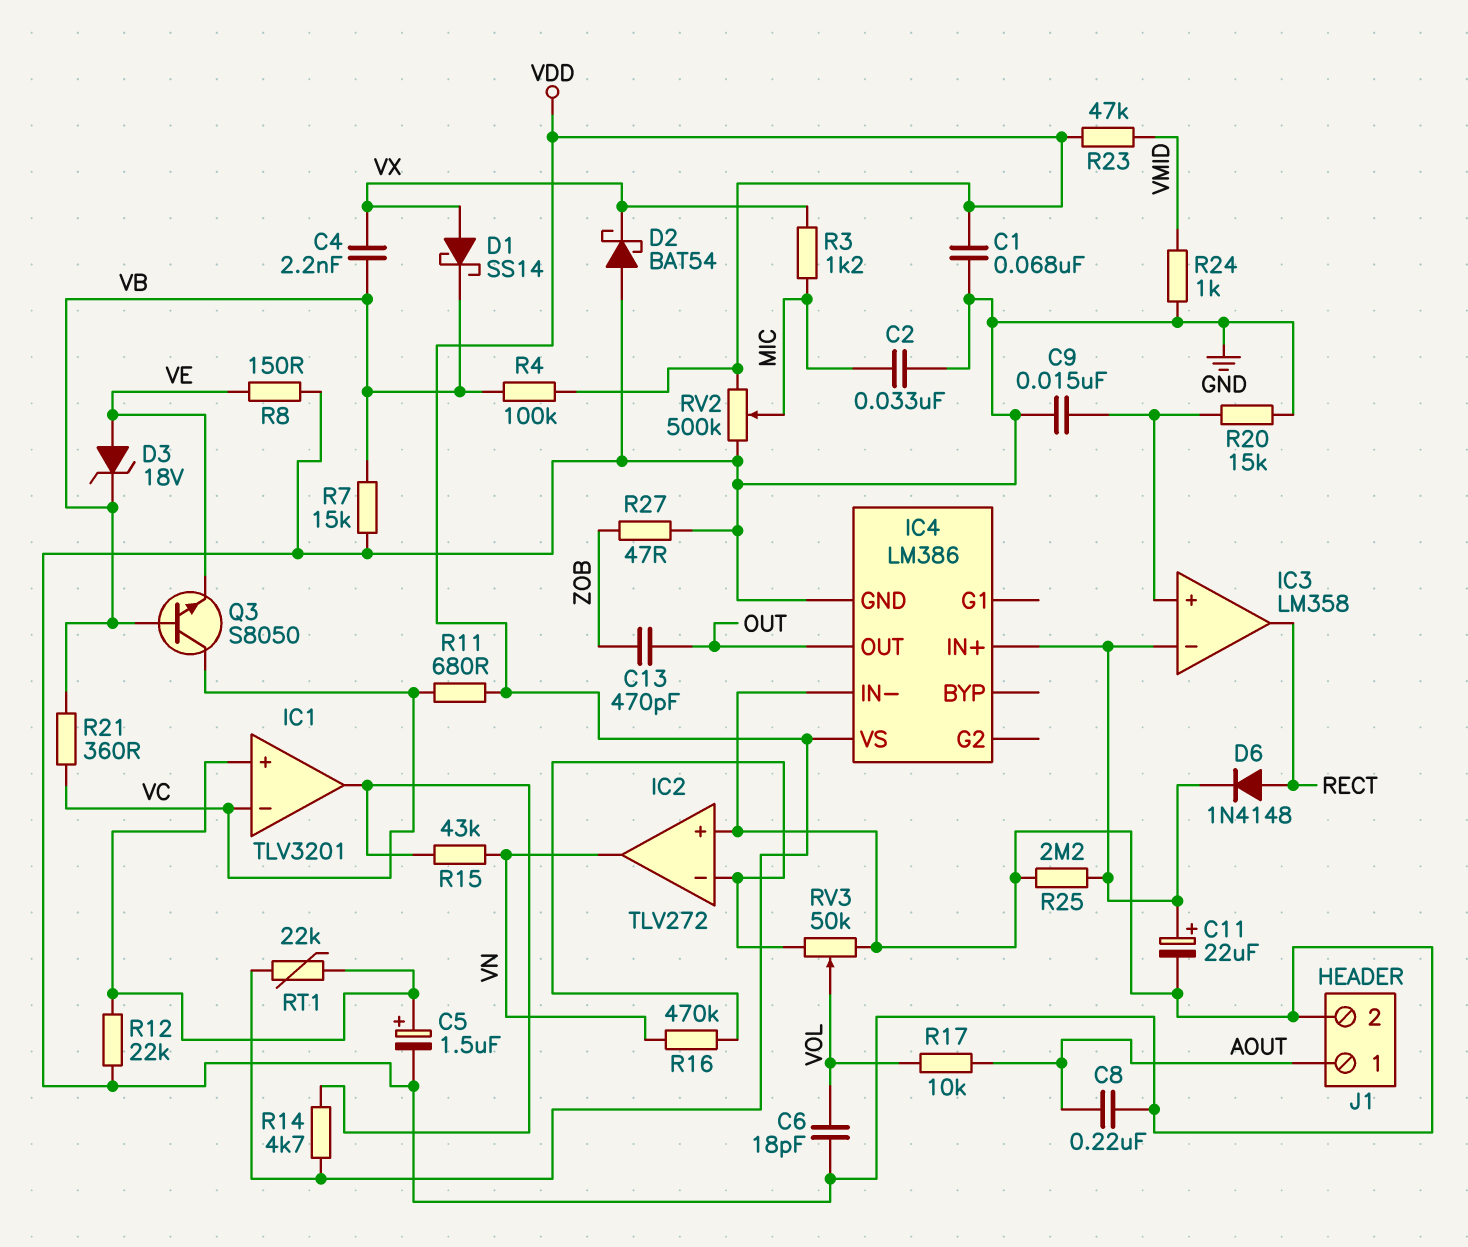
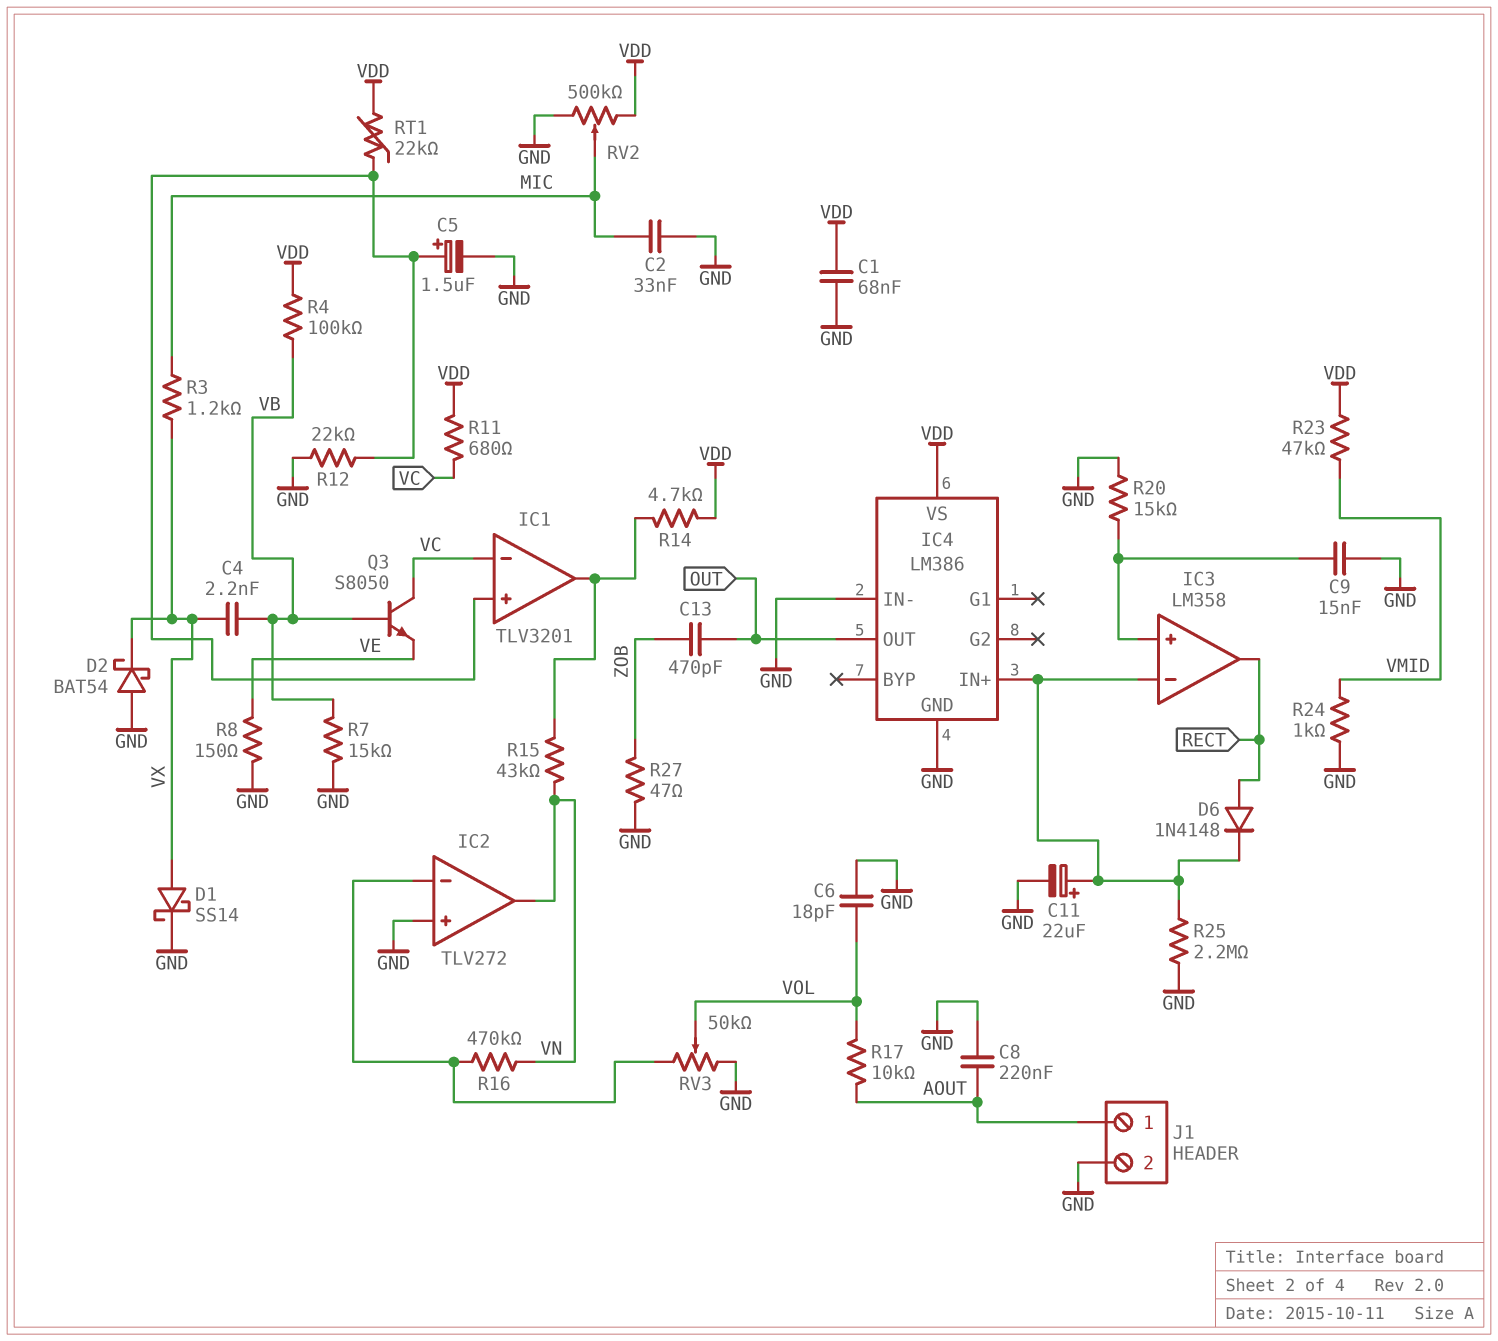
D1: schottky SS14 (A VX, K VB) -> schottky SS14 (A VX, K GND)
D3: zener 18V (A VE, K VB) -> none
R21: 360 (VB, VC) -> none

